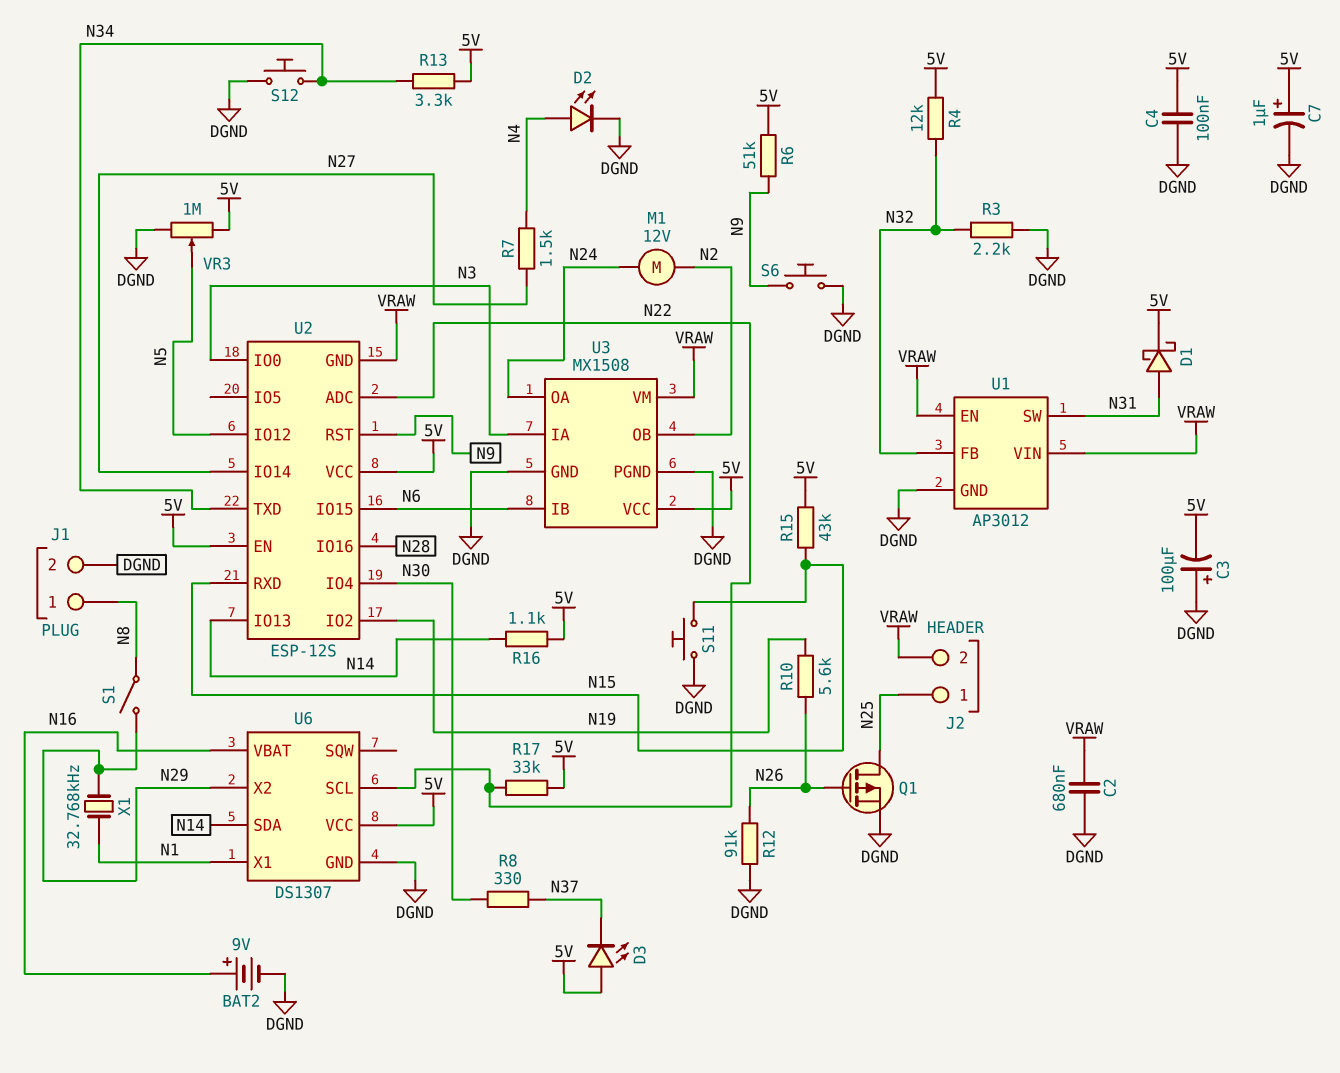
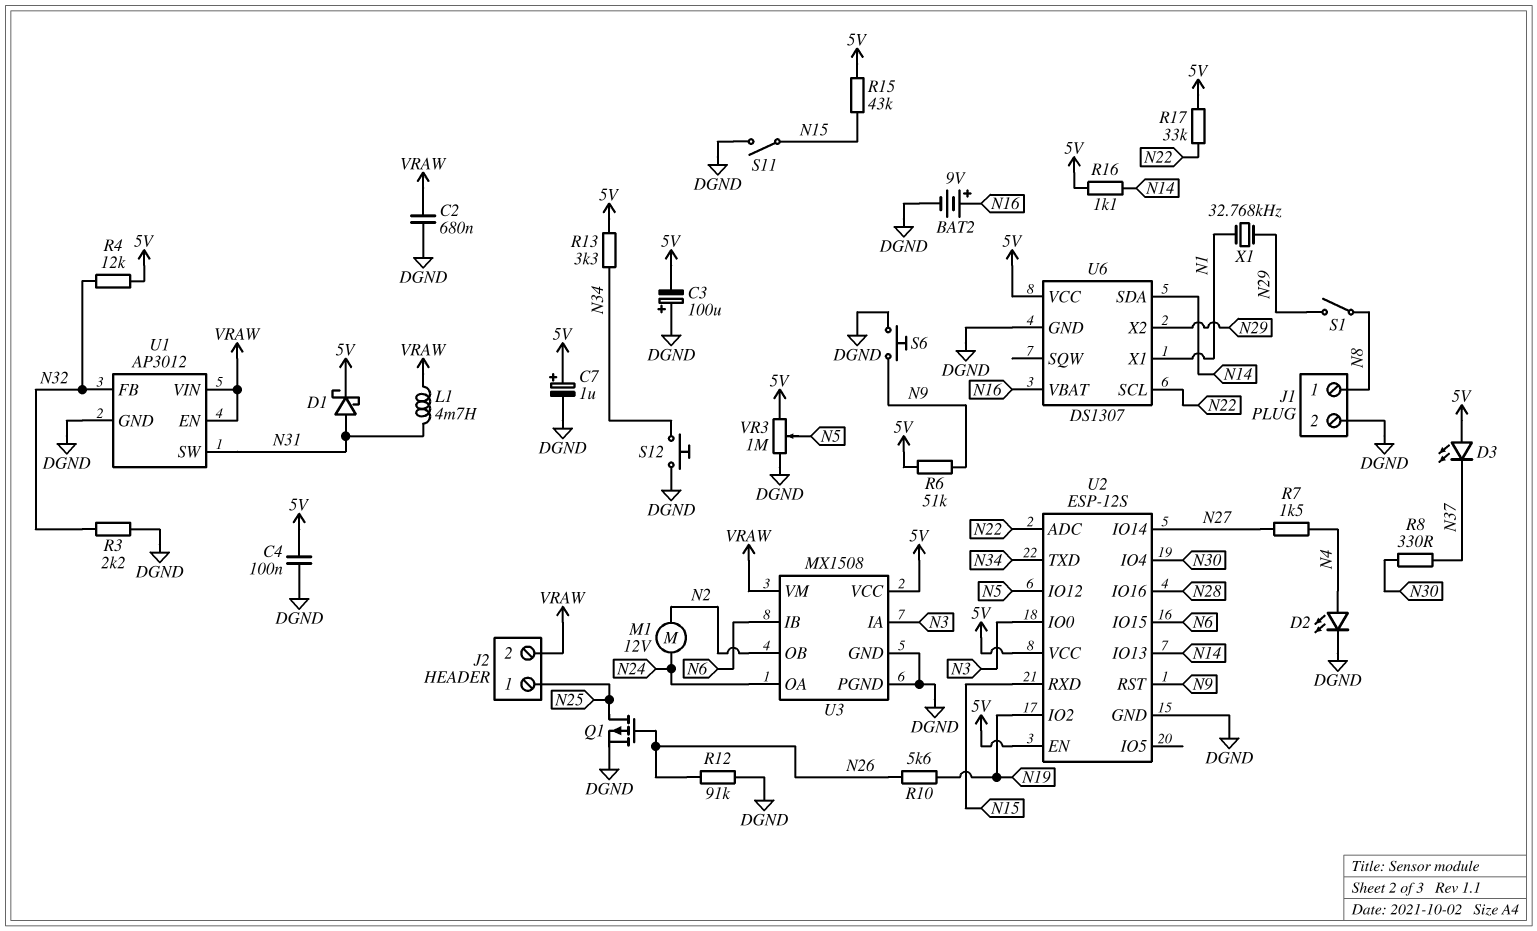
L1: none -> 4.7mH (N31, VRAW)
S11: button (DGND, N15) -> switch (DGND, N15)
U2 pin GND: VRAW -> DGND

